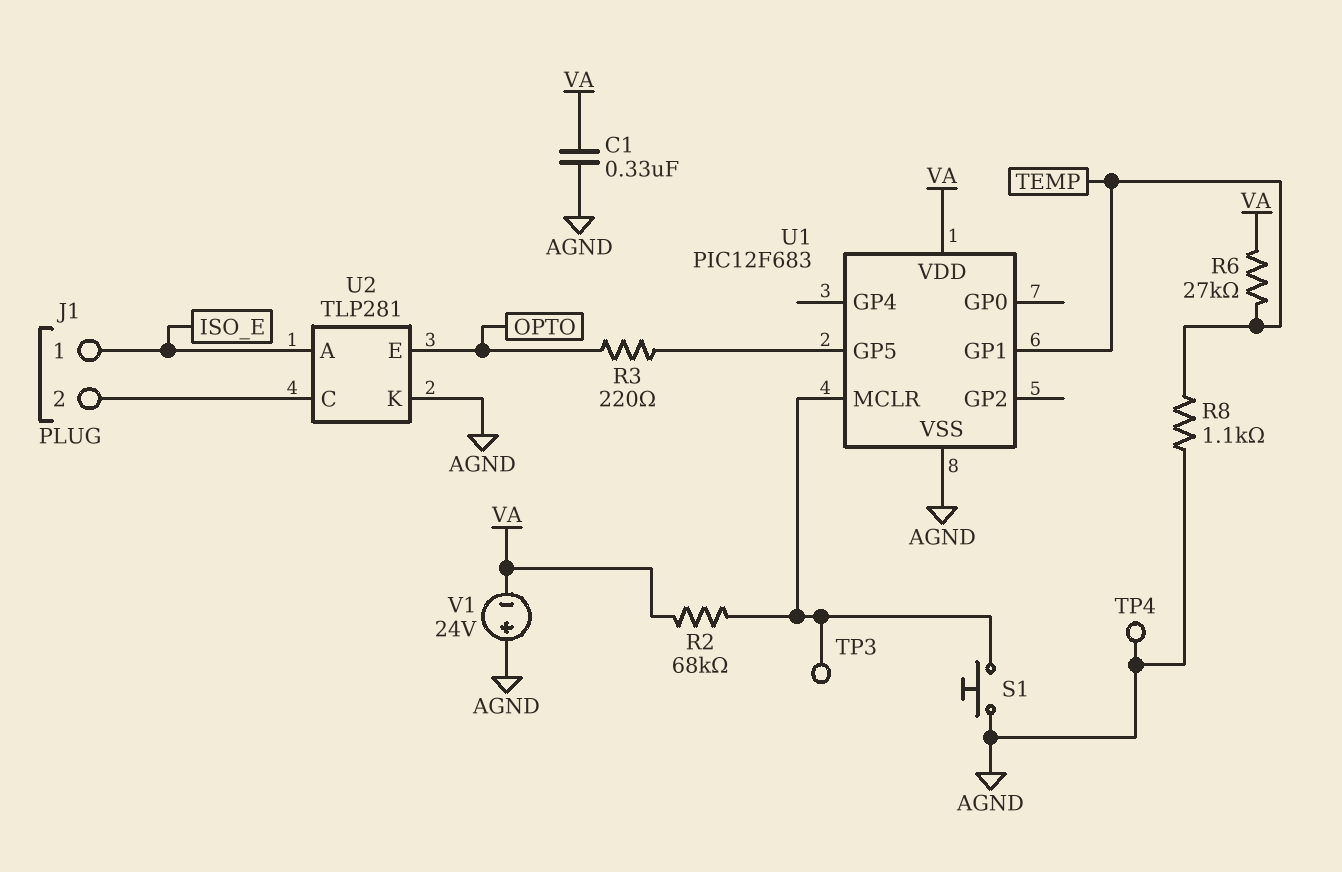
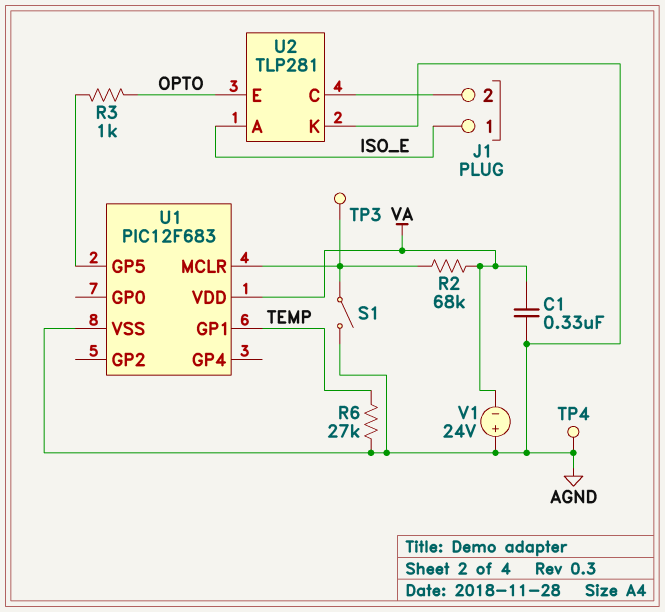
R3: 220 (OPTO, U1/GP5) -> 1k (OPTO, U1/GP5)
R6: 27k (TEMP, VA) -> 27k (AGND, TEMP)
R8: 1.1k (AGND, TEMP) -> none
S1: button (AGND, U1/MCLR) -> switch (AGND, U1/MCLR)

